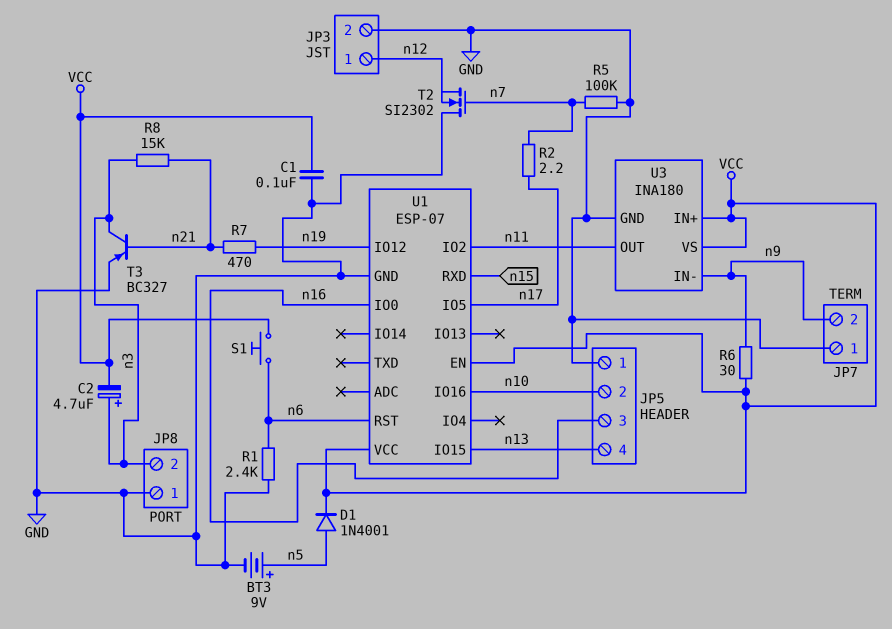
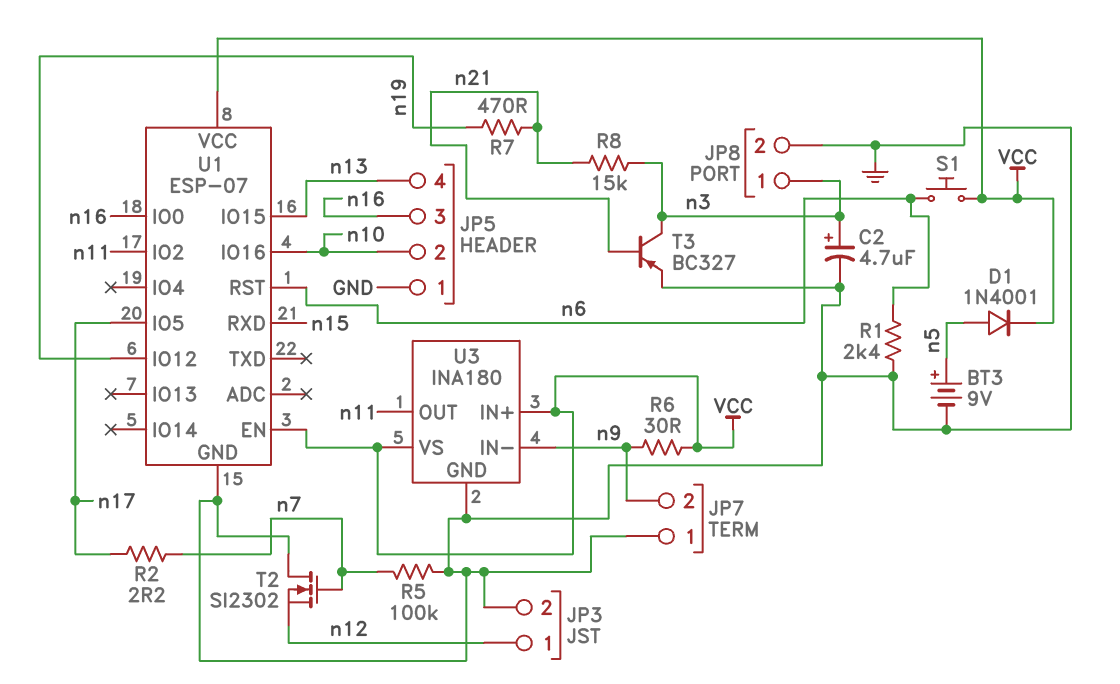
C1: 100nF (GND, VCC) -> none
C2: 4.7uF (plus n3, minus VCC) -> 4.7uF (plus n3, minus GND)
JP8 pin 1: GND -> n3
JP8 pin 2: n3 -> GND

